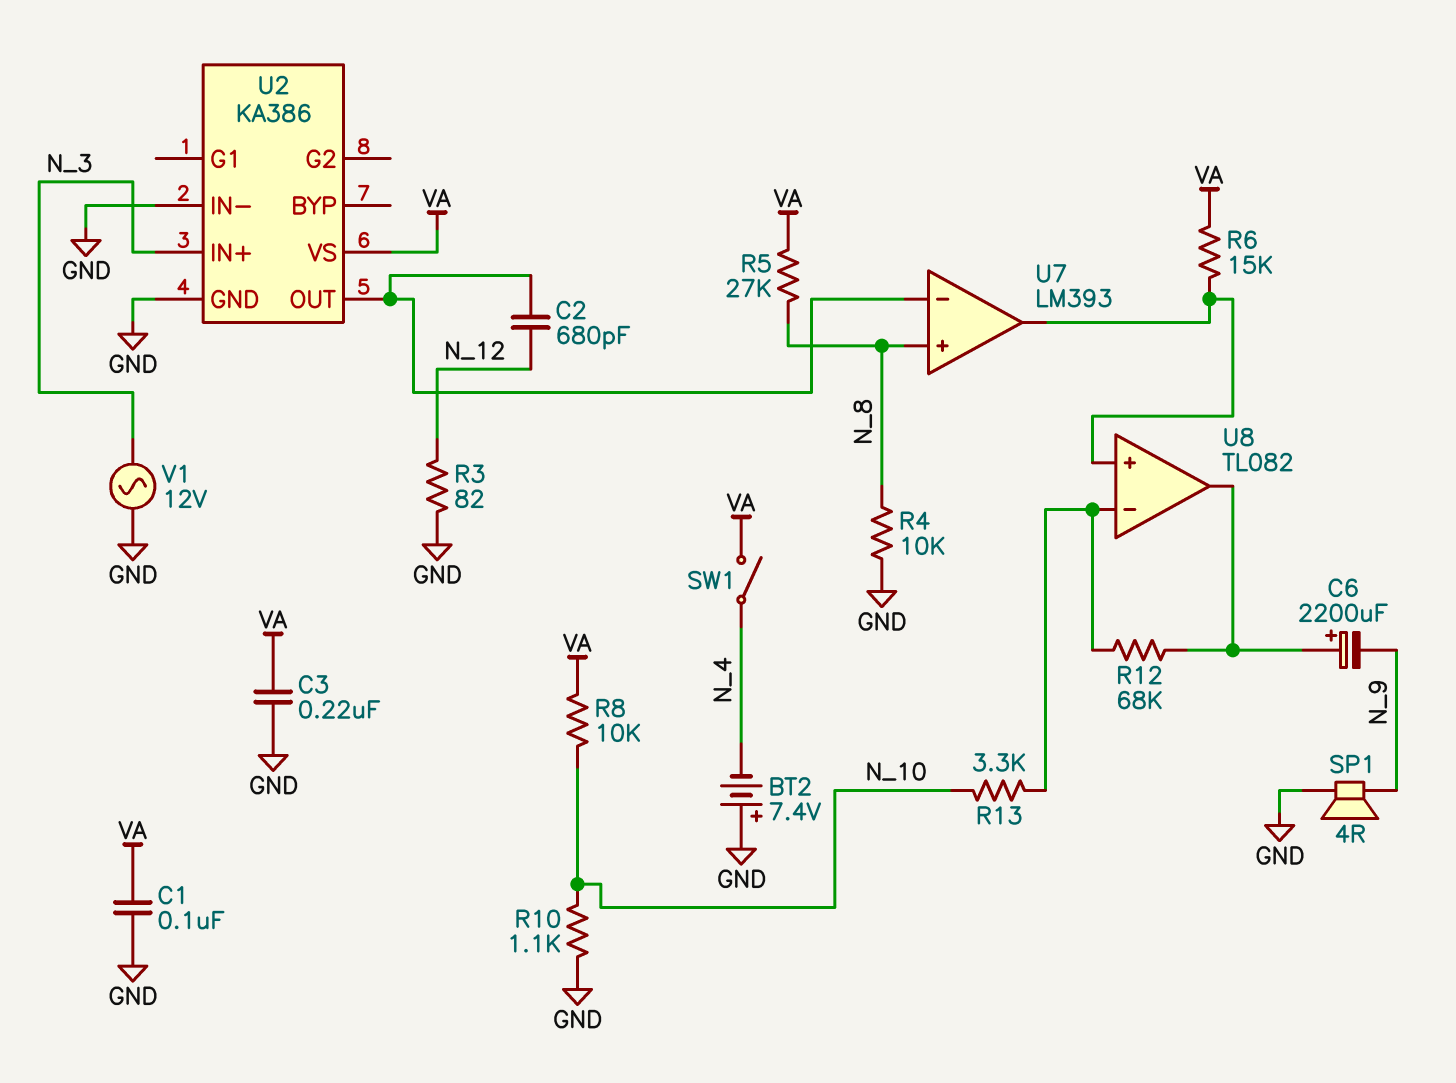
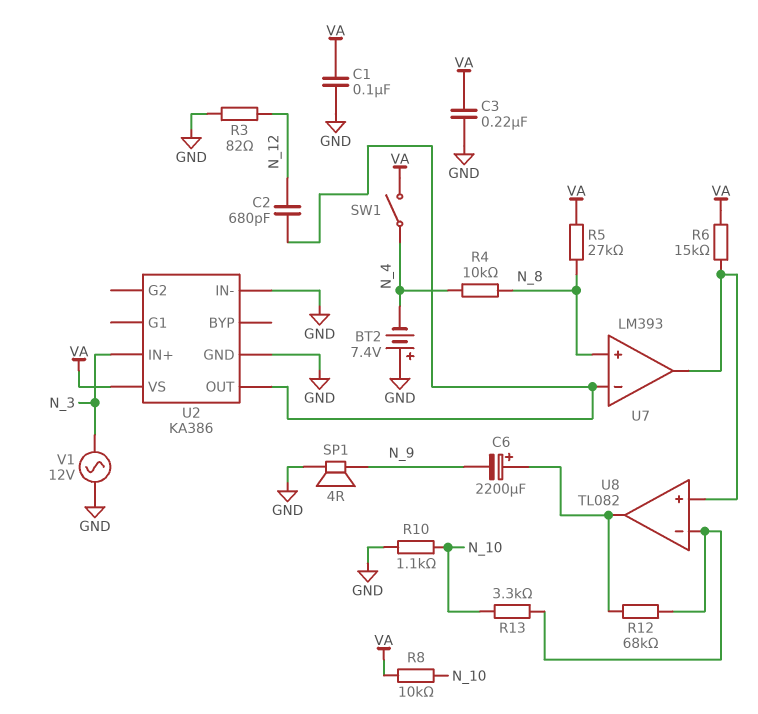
R4: 10k (GND, N_8) -> 10k (N_4, N_8)

